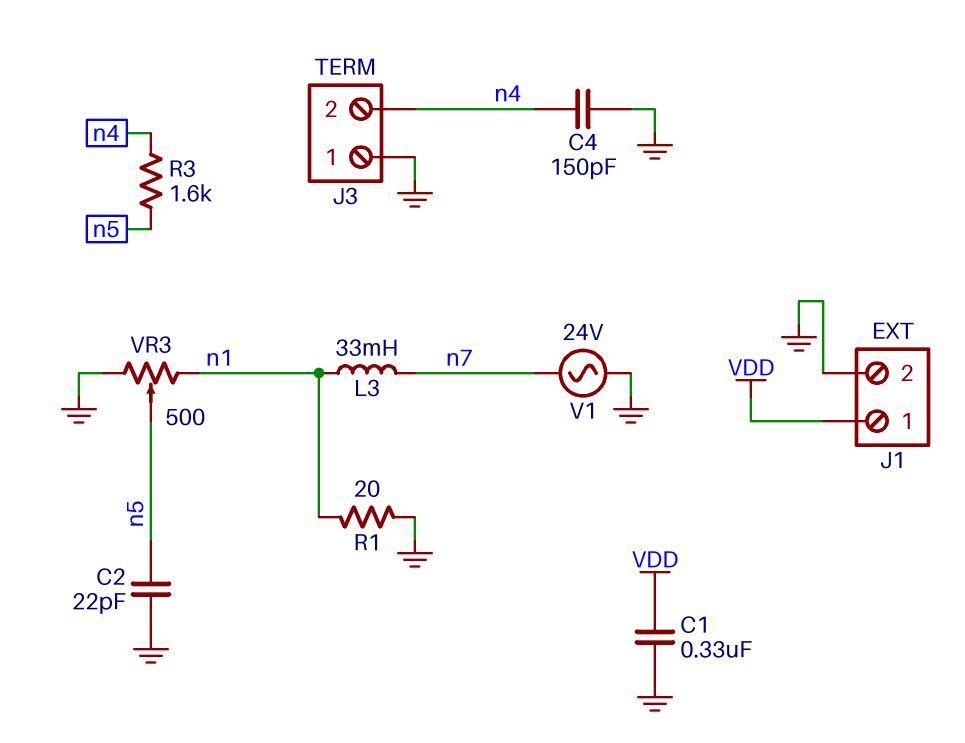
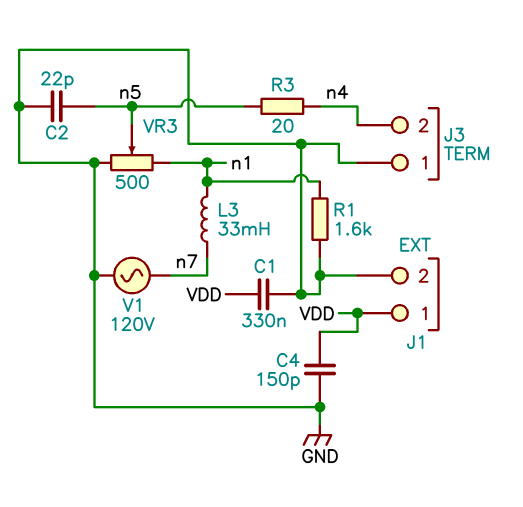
C4: 150pF (GND, n4) -> 150pF (GND, VDD)
R1: 20 (GND, n1) -> 1.6k (GND, n1)
R3: 1.6k (n4, n5) -> 20 (n4, n5)
V1: AC 24V (GND, n7) -> AC 120V (GND, n7)

